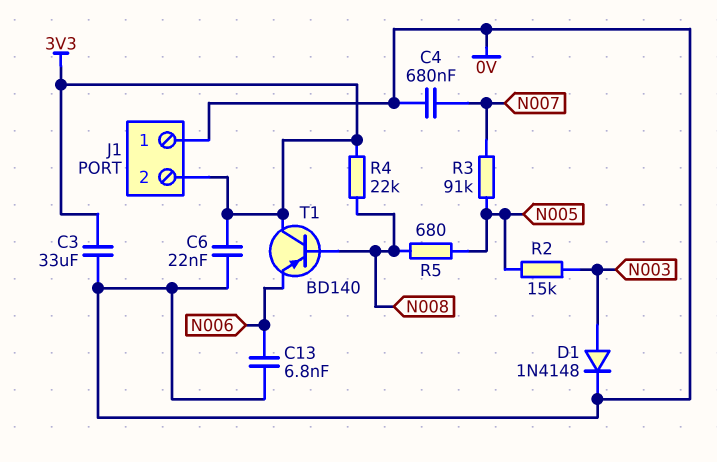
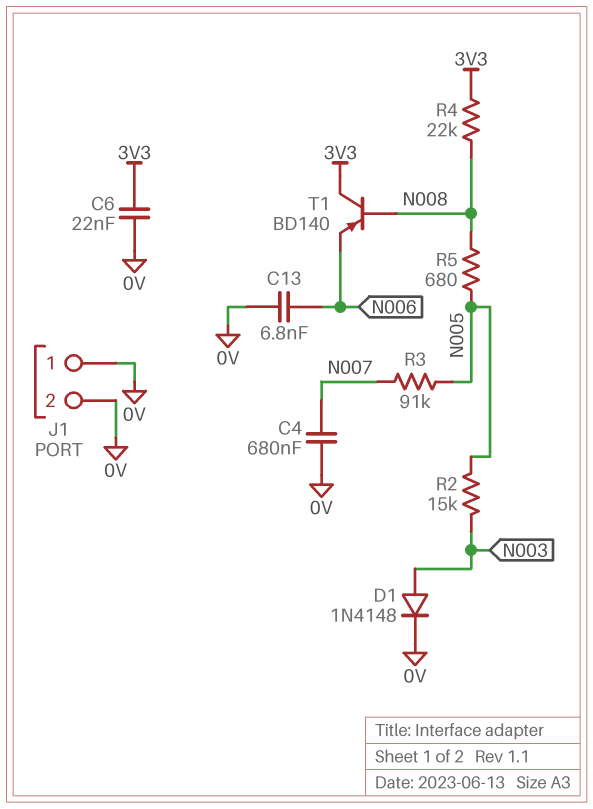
C3: 33uF (0V, 3V3) -> none
J1 pin 2: 3V3 -> 0V

